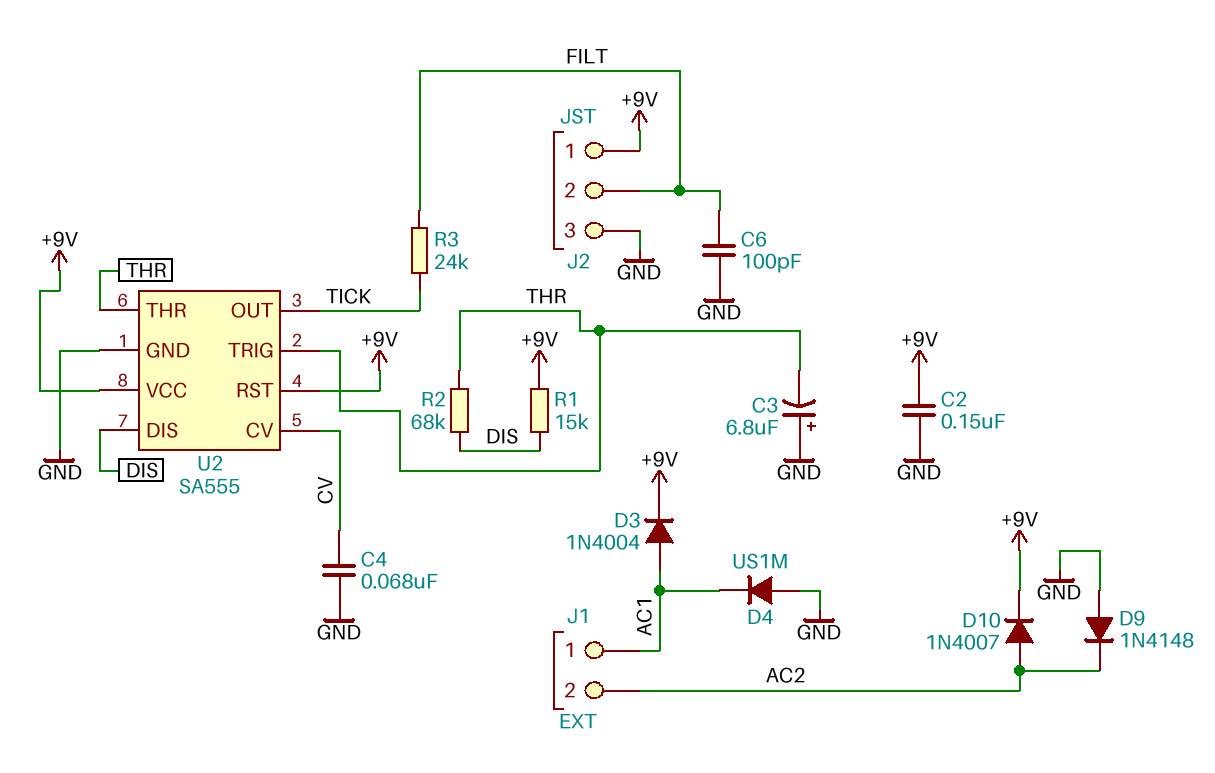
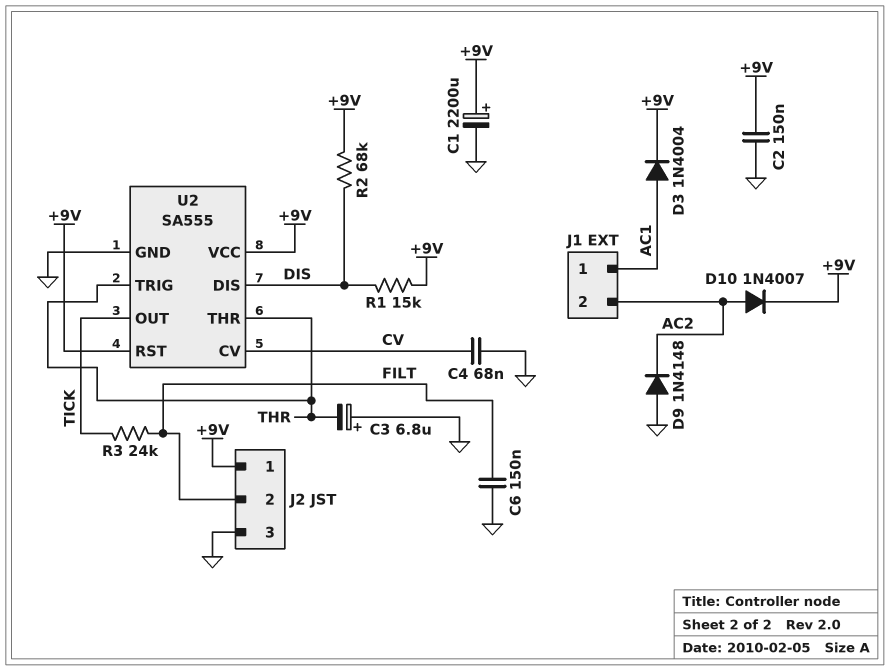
C1: none -> 2200uF (plus +9V, minus GND)
C6: 100pF (FILT, GND) -> 150nF (FILT, GND)
D4: diode US1M (A GND, K AC1) -> none
R2: 68k (DIS, THR) -> 68k (+9V, DIS)

